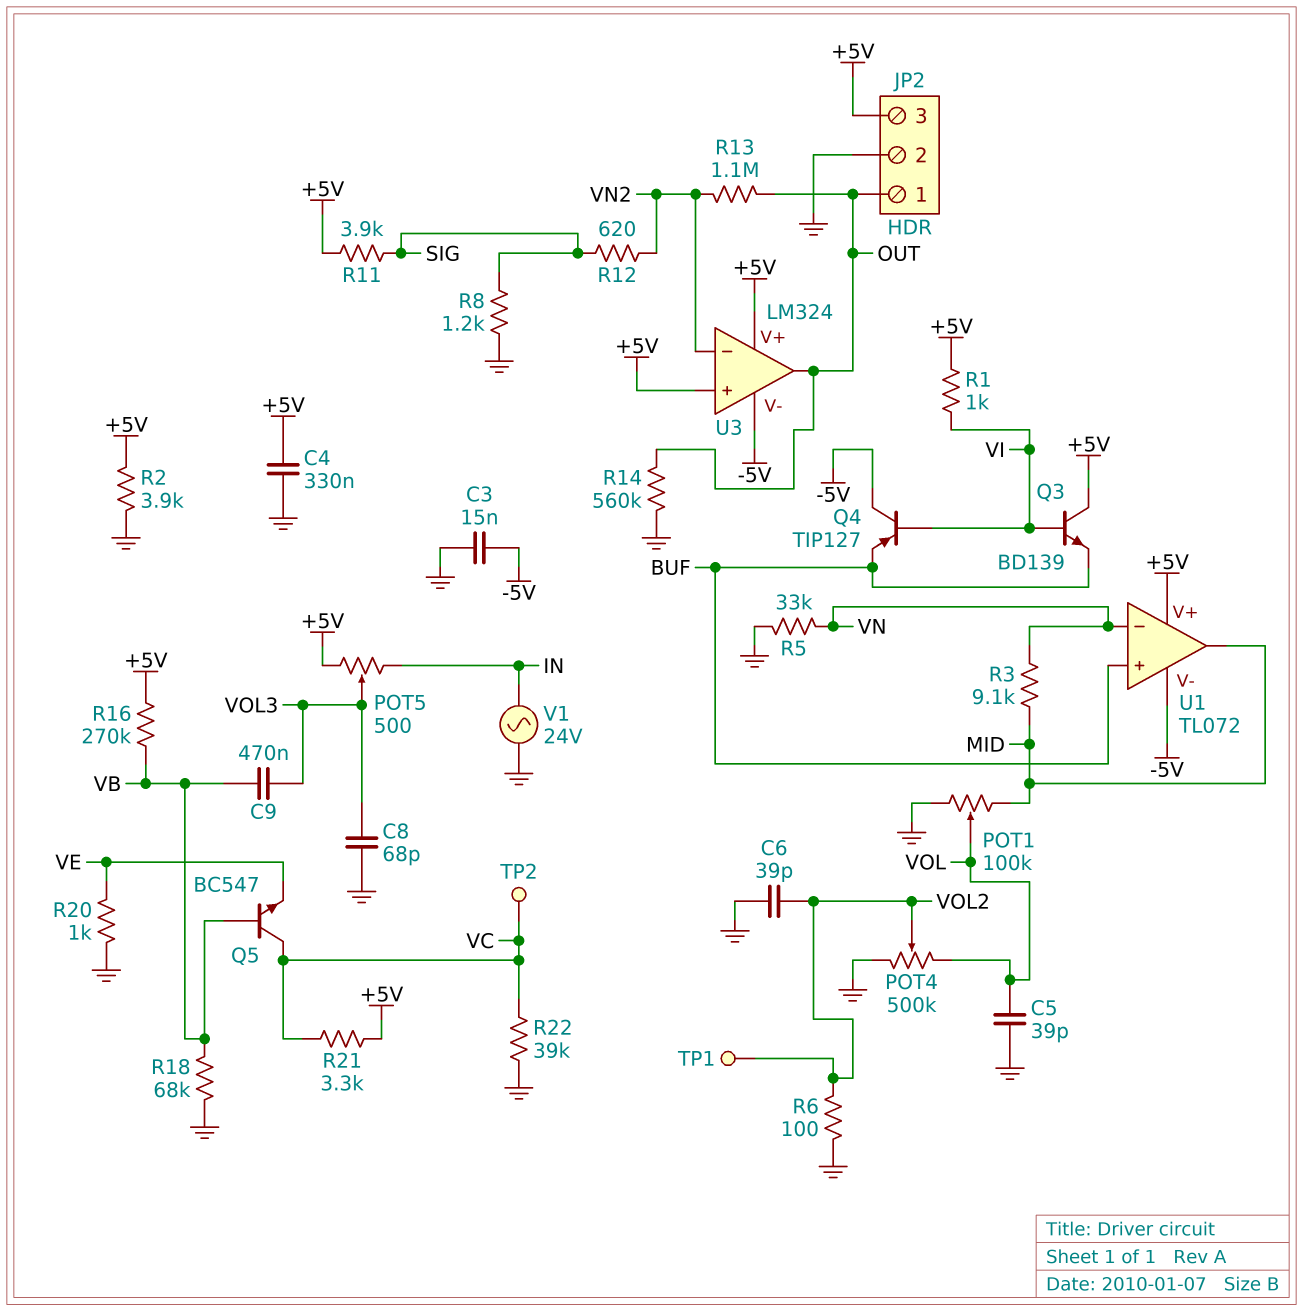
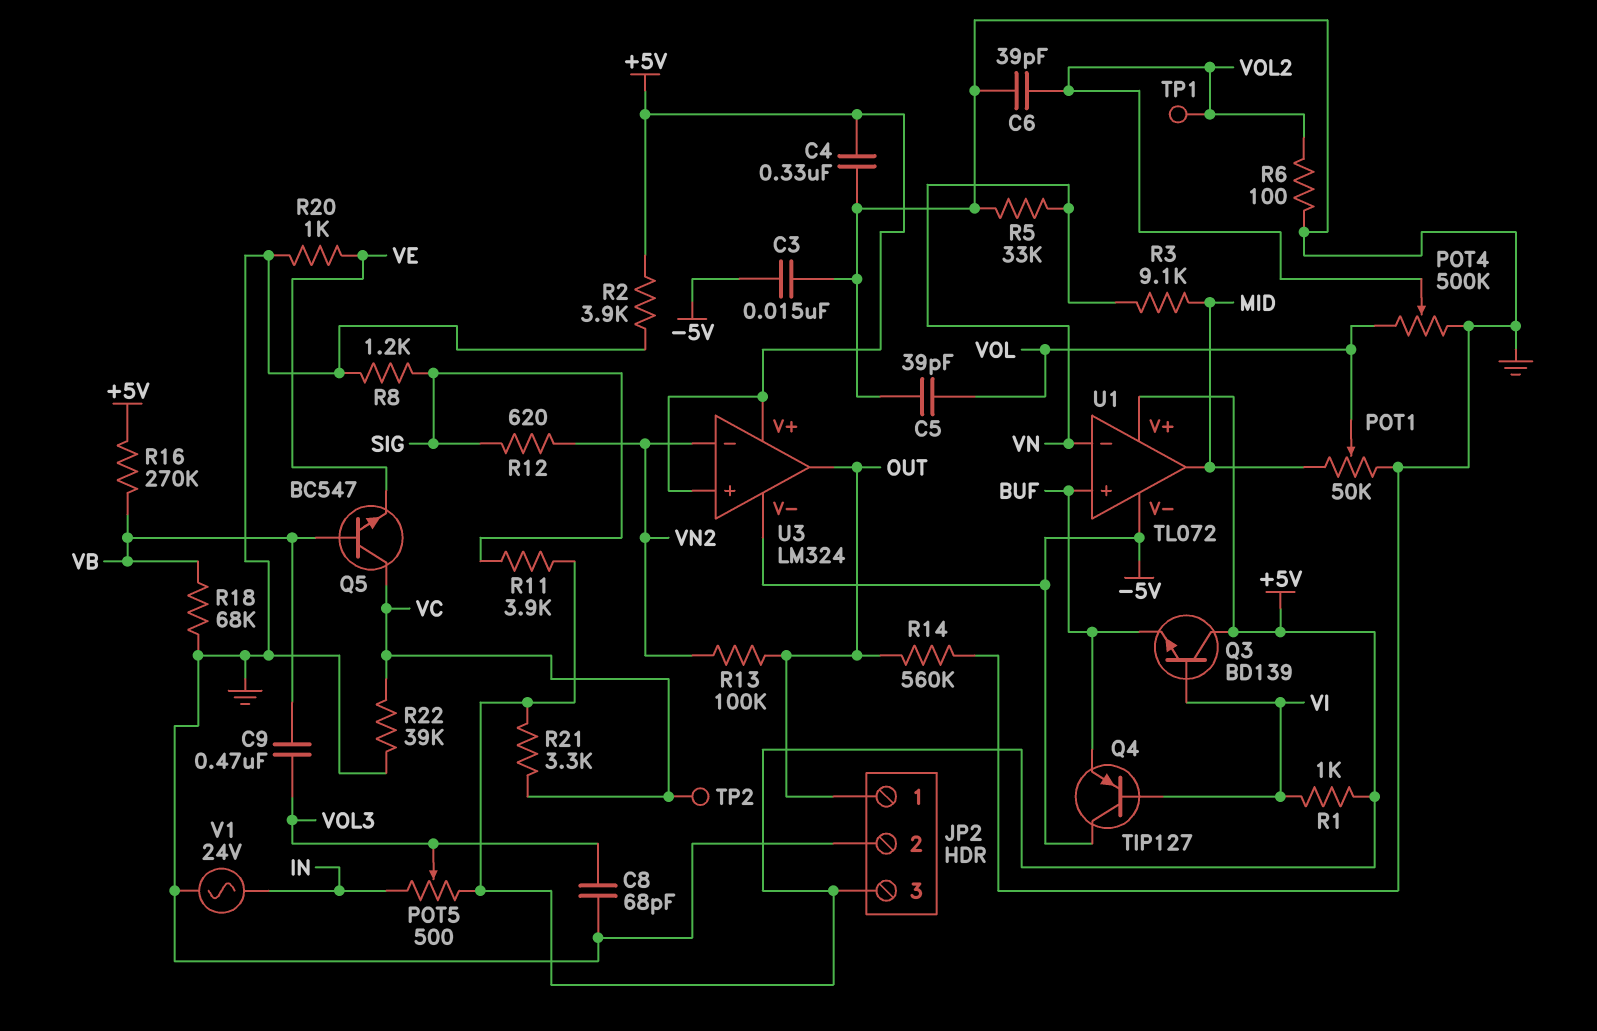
POT1: 100k (GND, MID, wiper VOL) -> 50k (GND, MID, wiper VOL)
R13: 1.1M (OUT, VN2) -> 100k (OUT, VN2)

